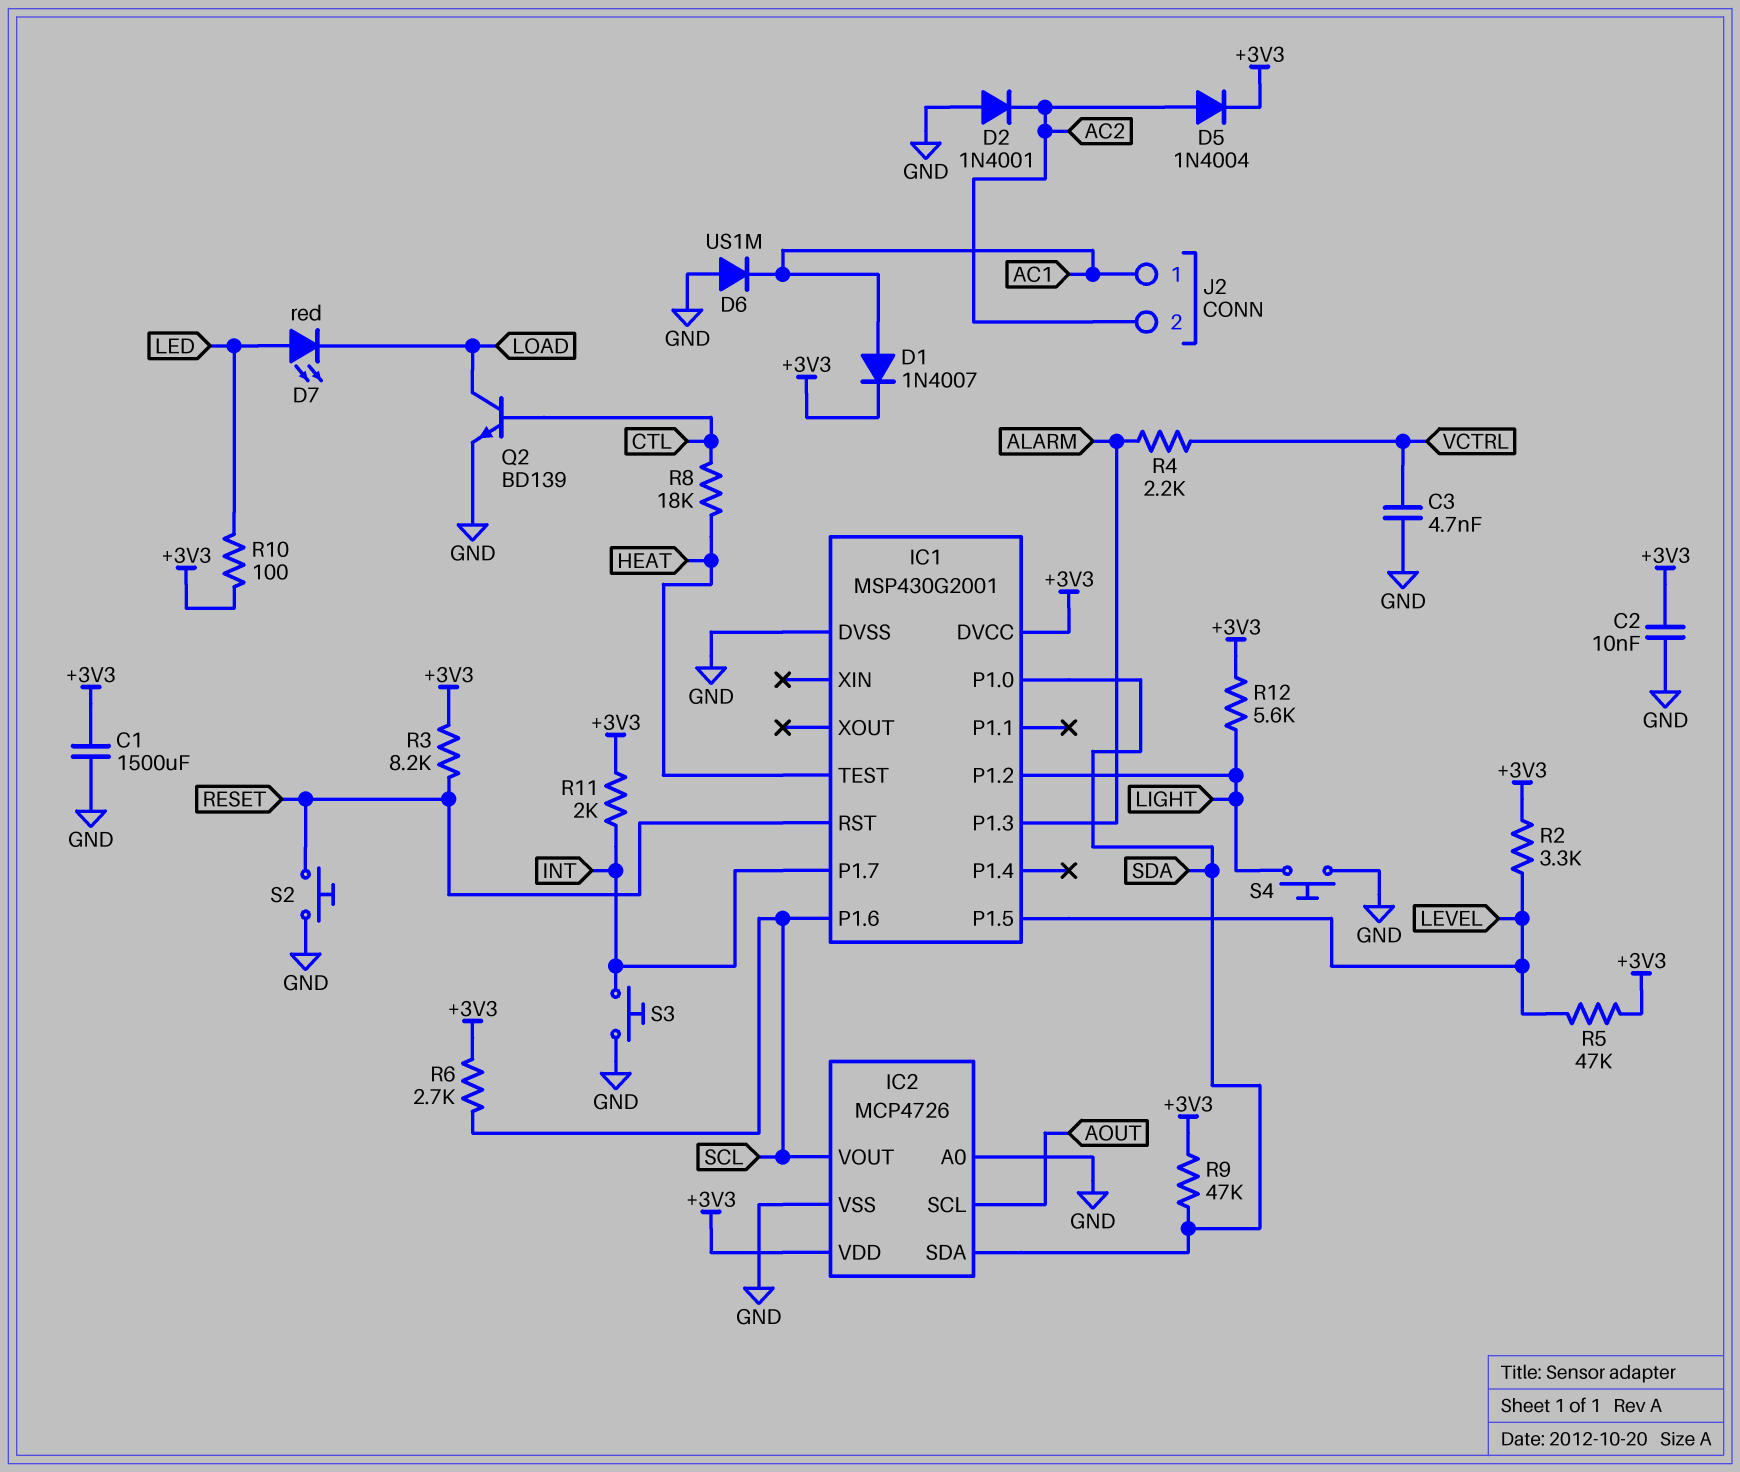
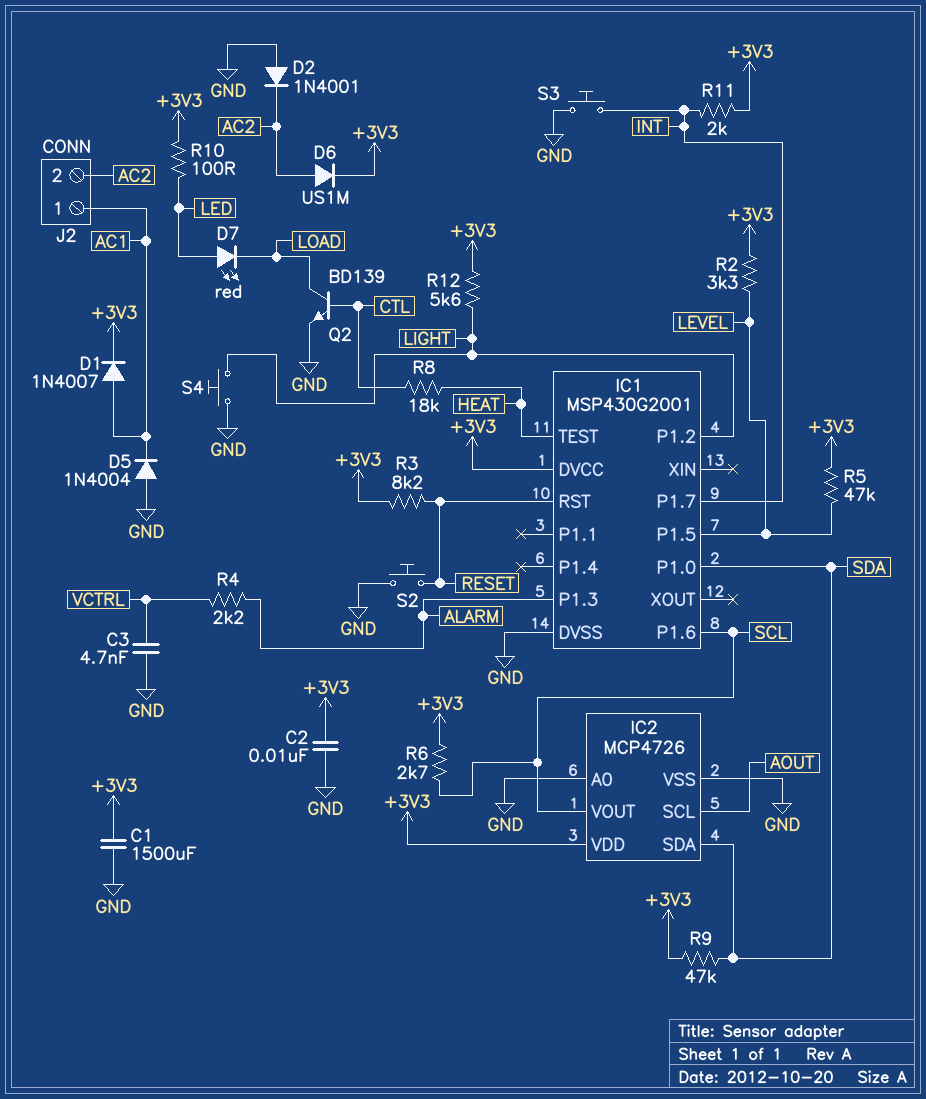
D5: diode 1N4004 (A AC2, K +3V3) -> diode 1N4004 (A GND, K AC1)
D6: diode US1M (A GND, K AC1) -> diode US1M (A AC2, K +3V3)

